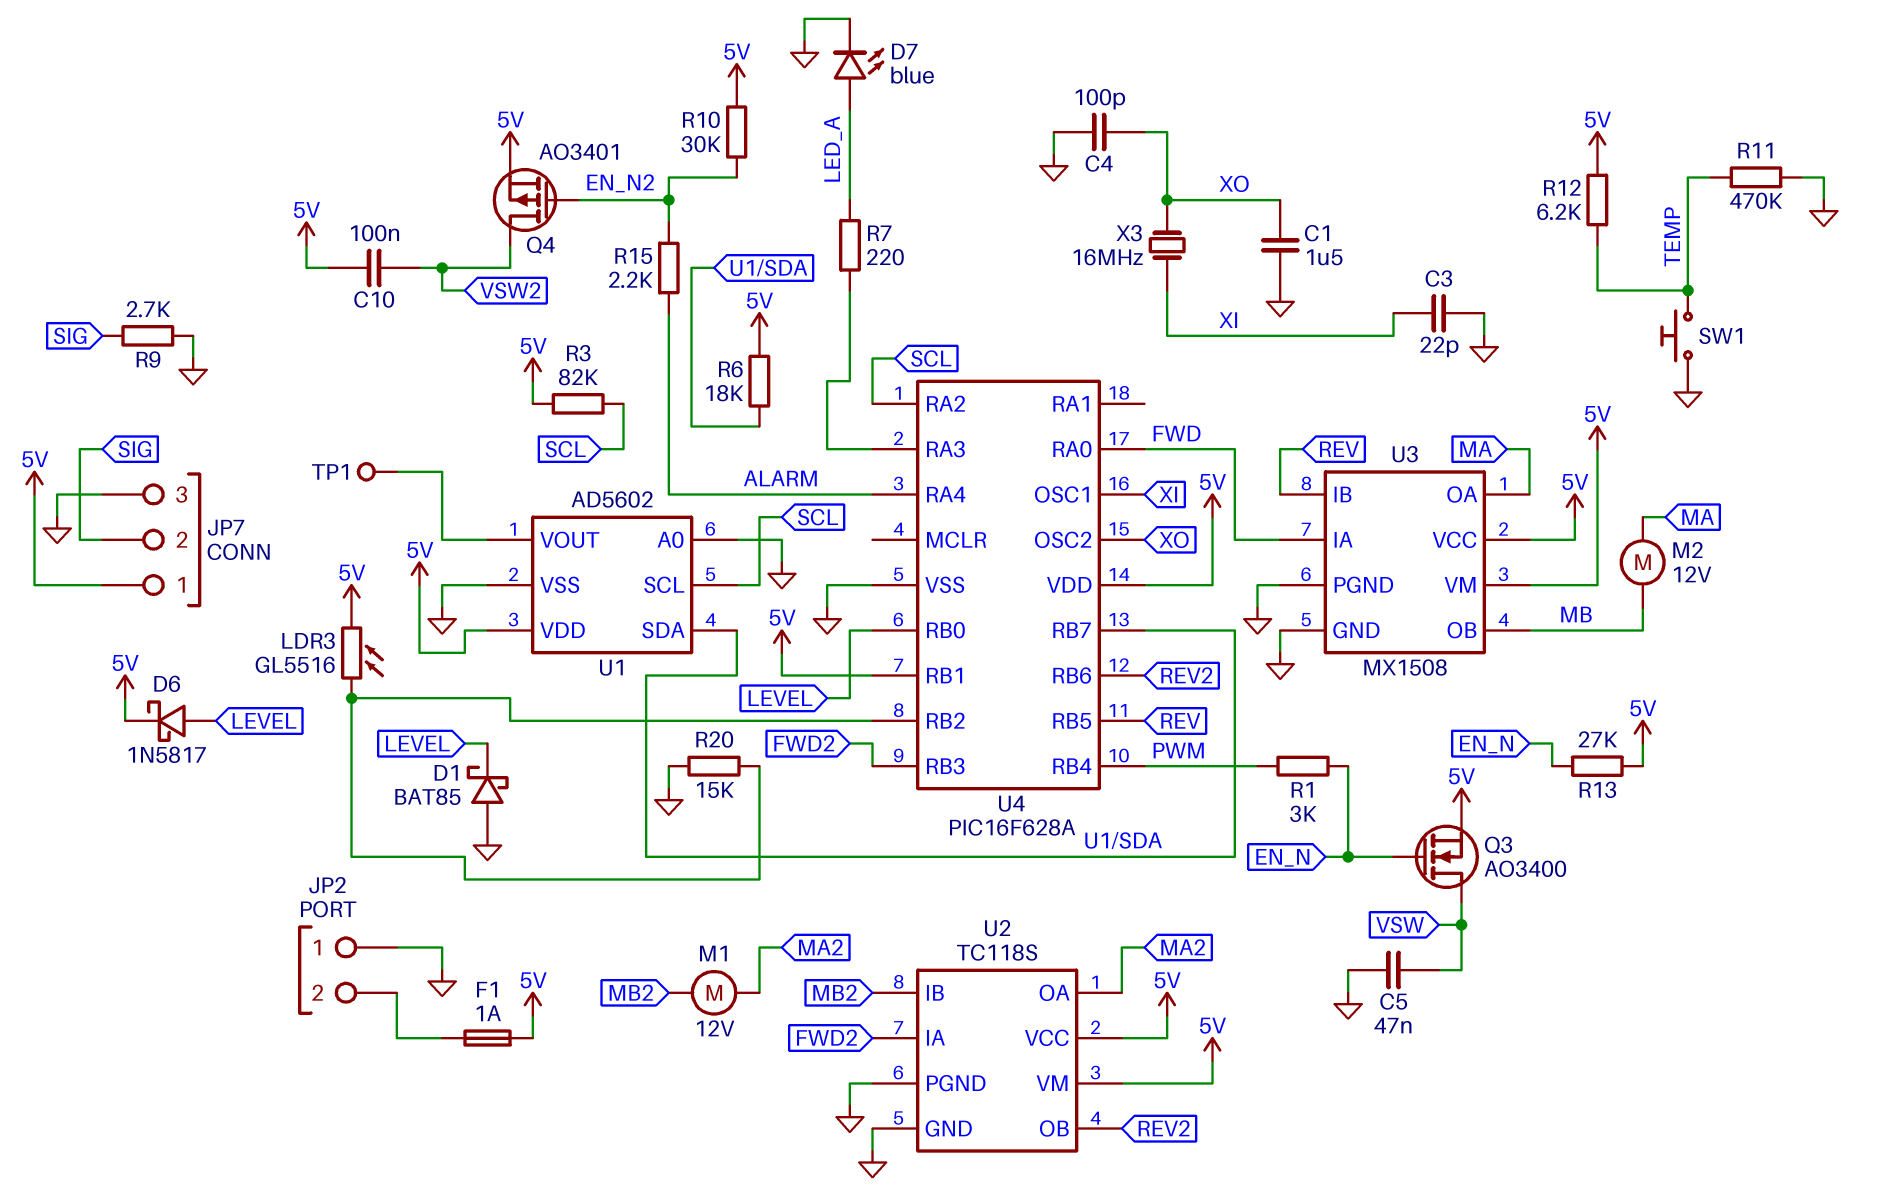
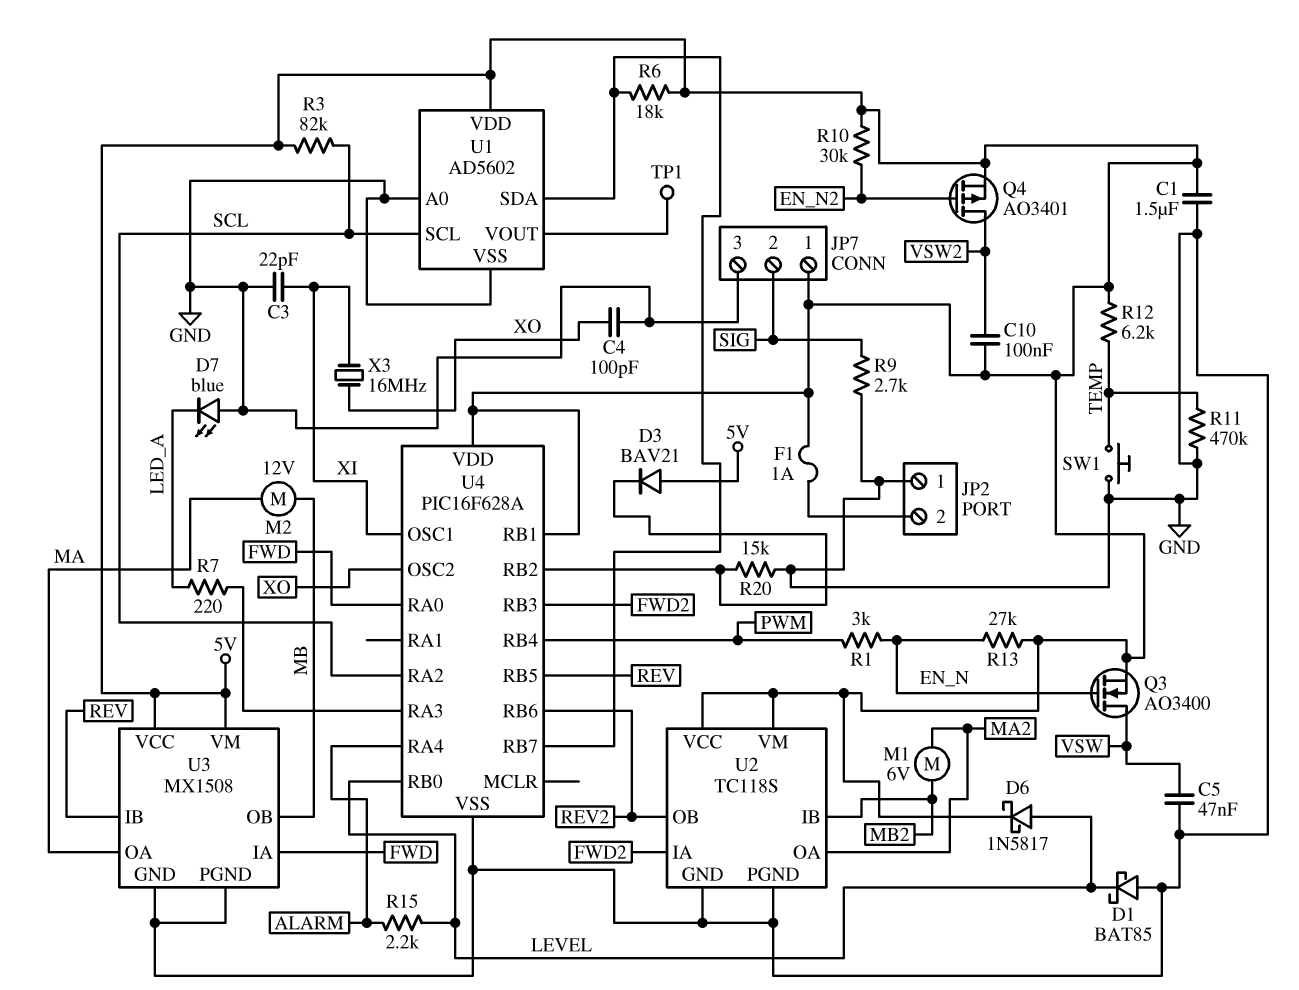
C1: 1.5uF (GND, XO) -> 1.5uF (5V, GND)
D3: none -> diode BAV21 (A 5V, K U4/RB2)
D7: LED blue (A LED_A, K GND) -> LED blue (A GND, K LED_A)
LDR3: GL5516 (5V, U4/RB2) -> none
M1: motor 12V (MA2, MB2) -> motor 6V (MA2, MB2)
R15: 2.2k (ALARM, EN_N2) -> 2.2k (ALARM, LEVEL)

